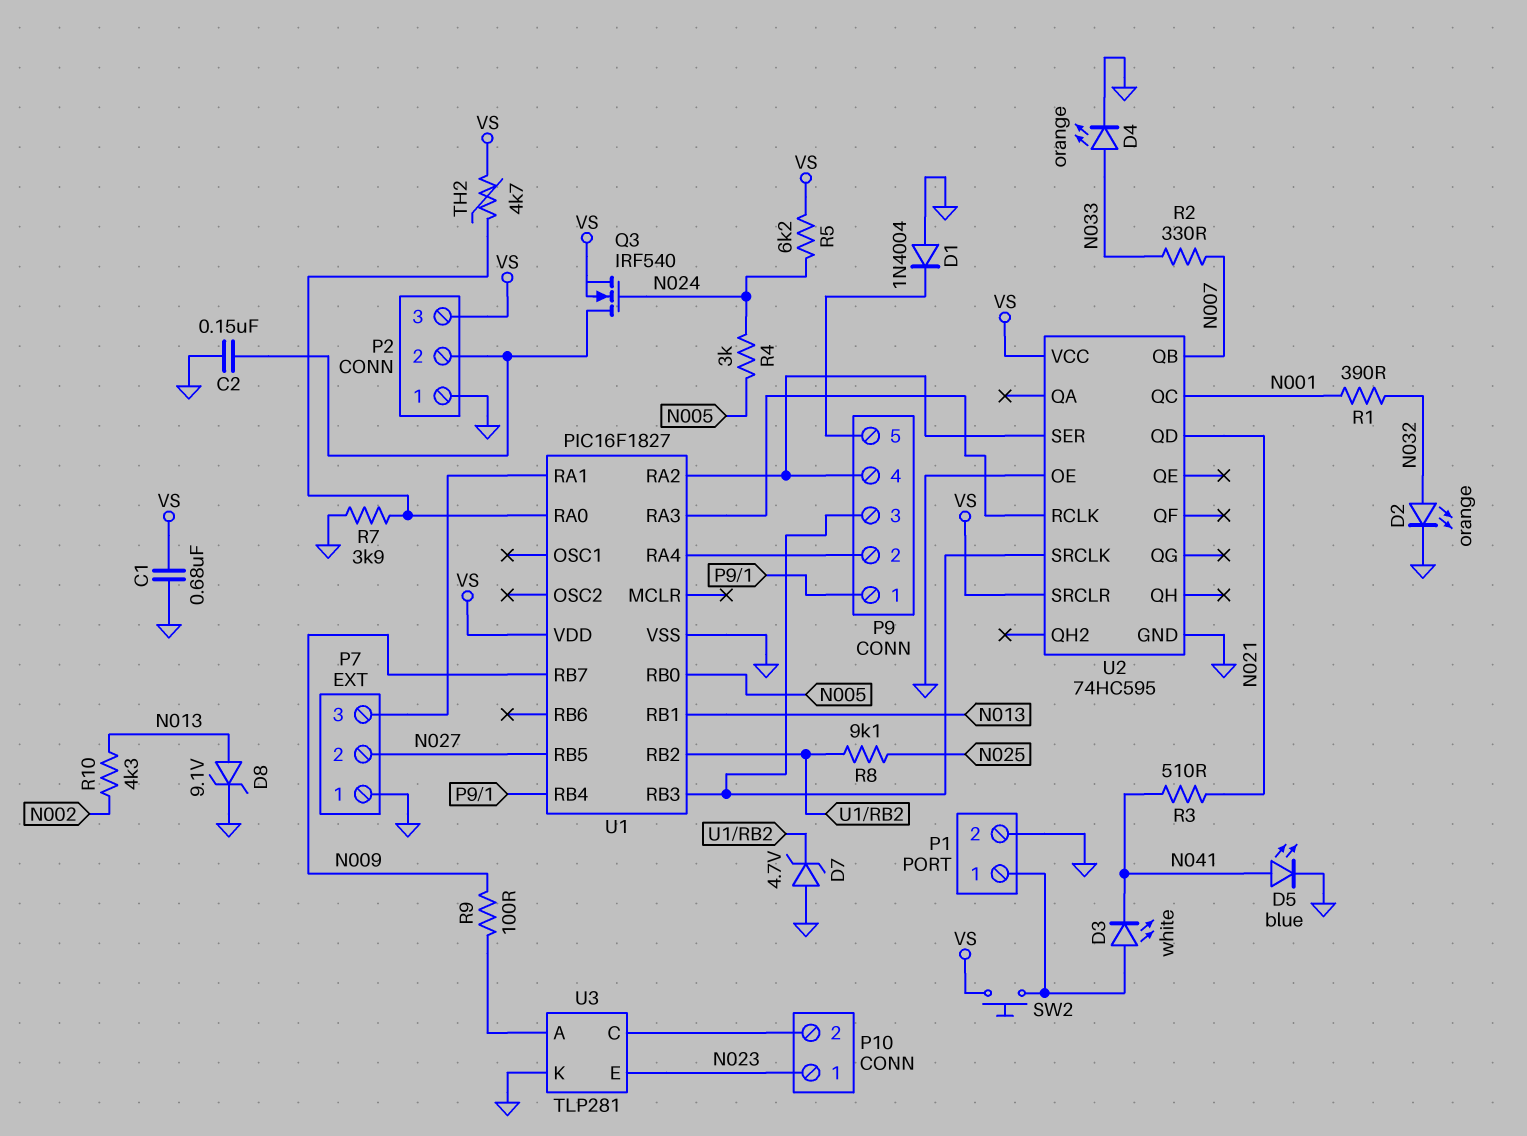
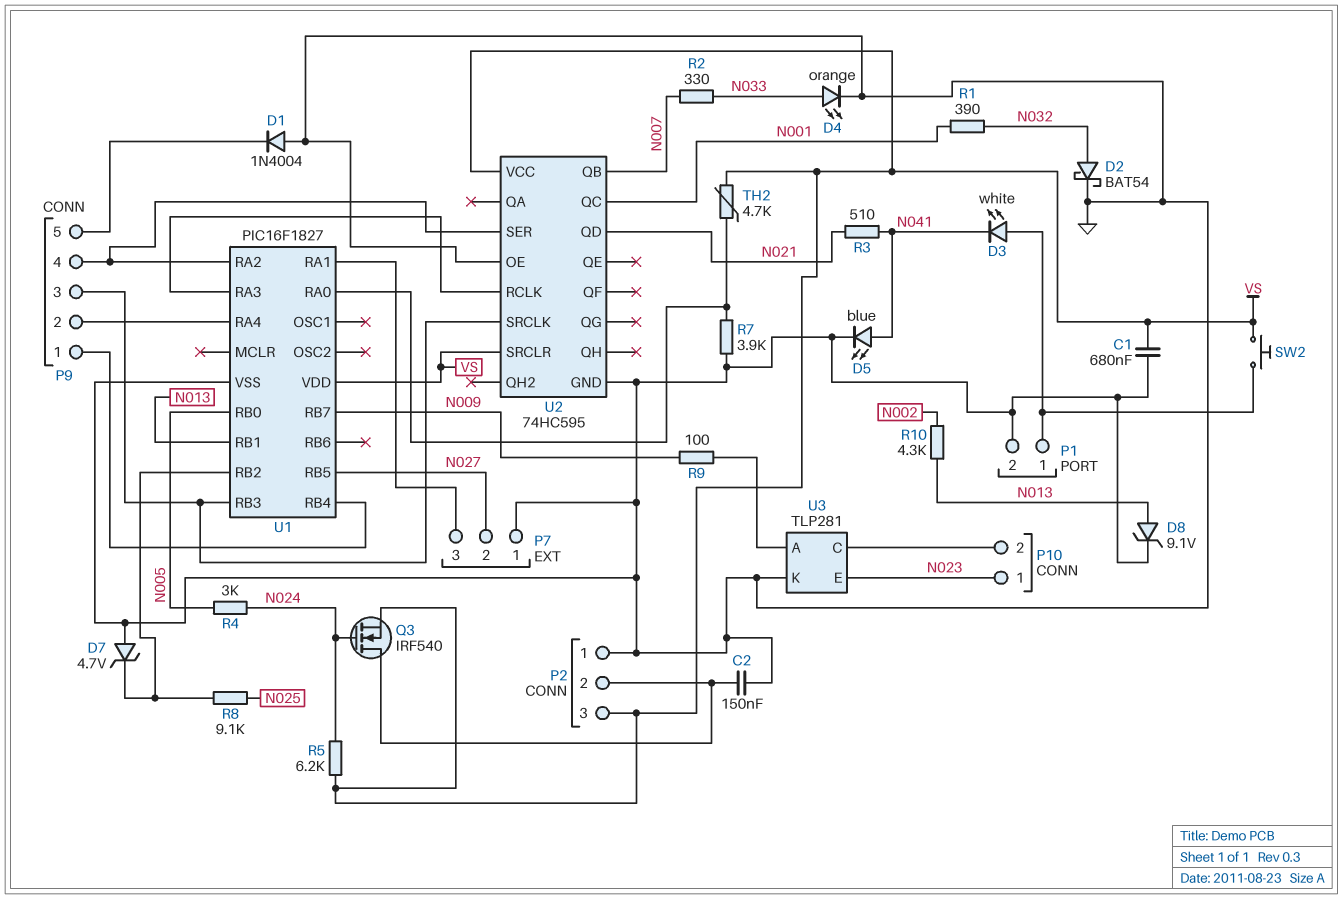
D2: LED orange (A N032, K GND) -> schottky BAT54 (A N032, K GND)

